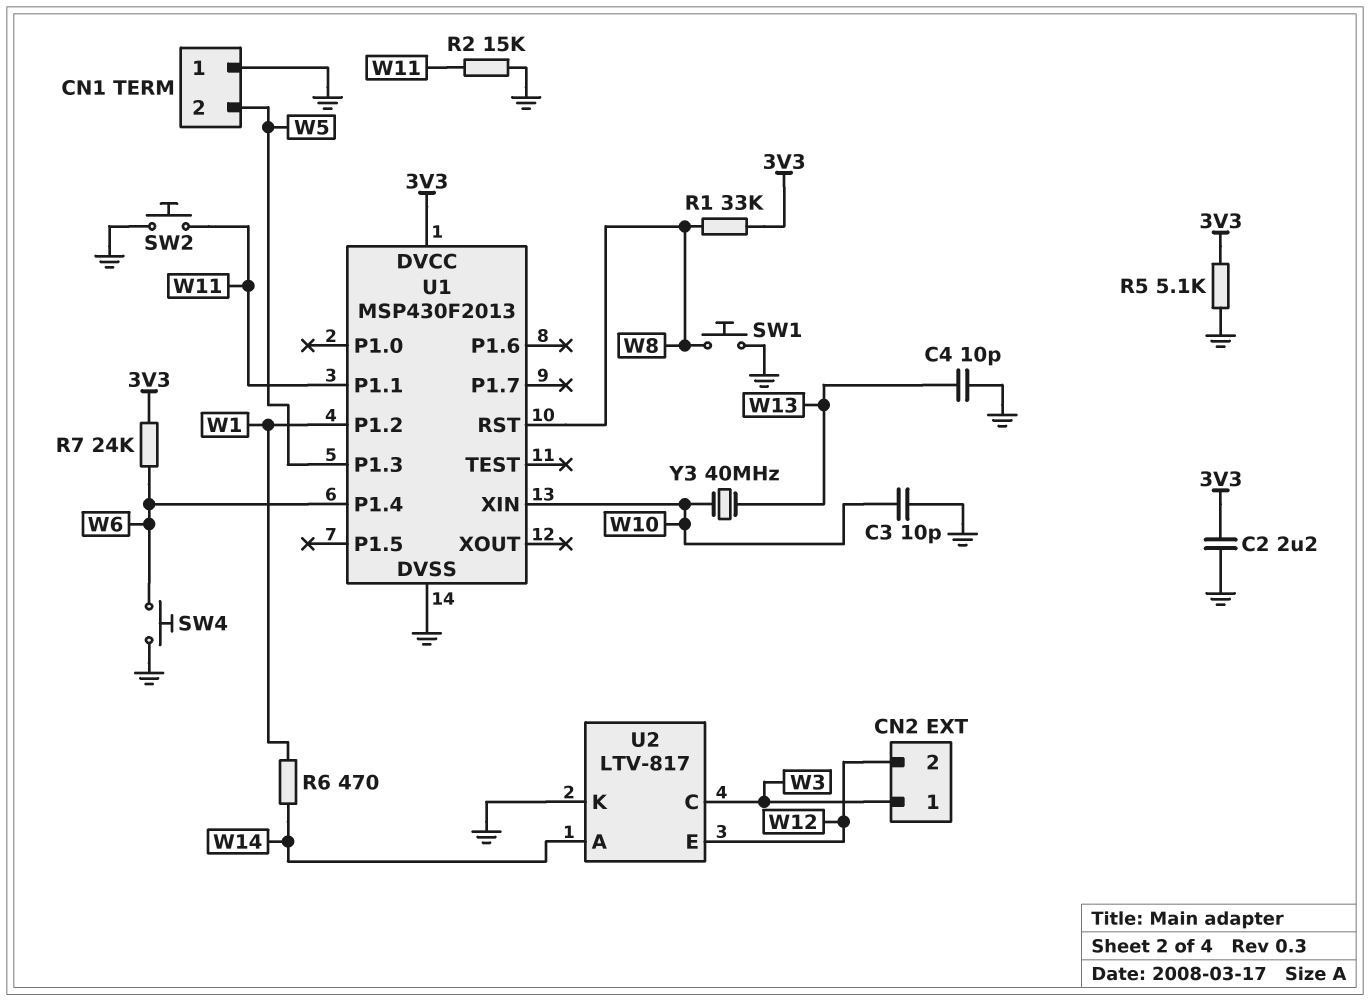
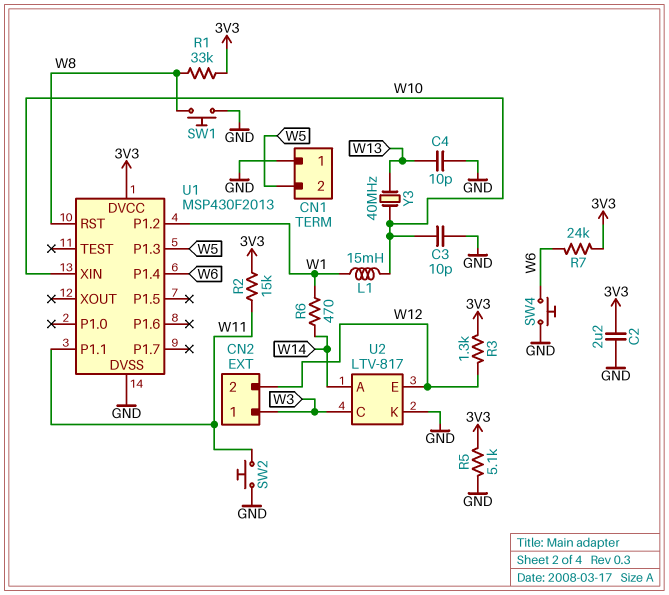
L1: none -> 15mH (W1, W10)
R2: 15k (GND, W11) -> 15k (3V3, W11)
R3: none -> 1.3k (3V3, W12)

